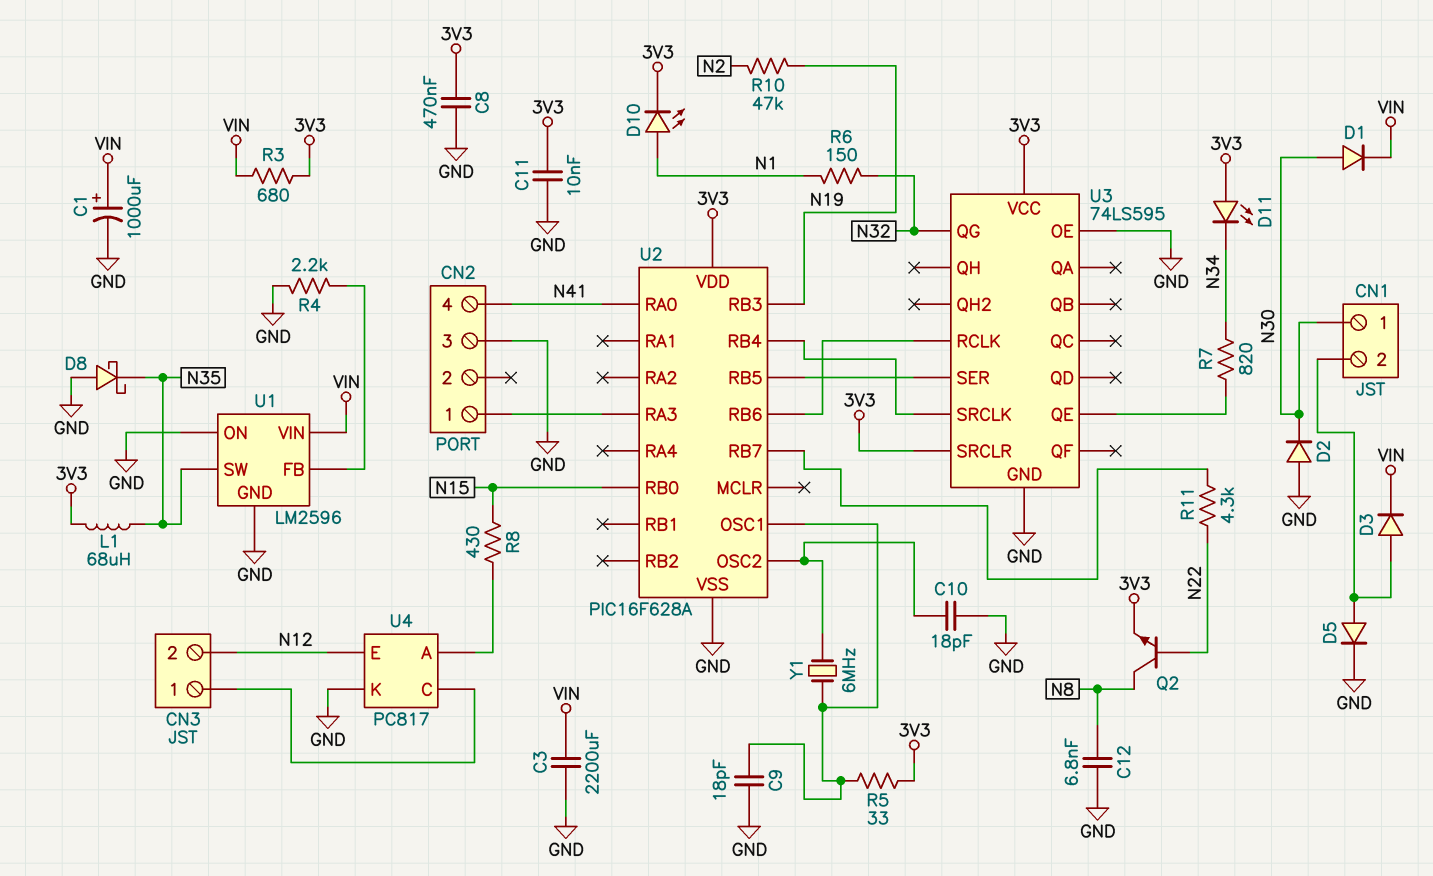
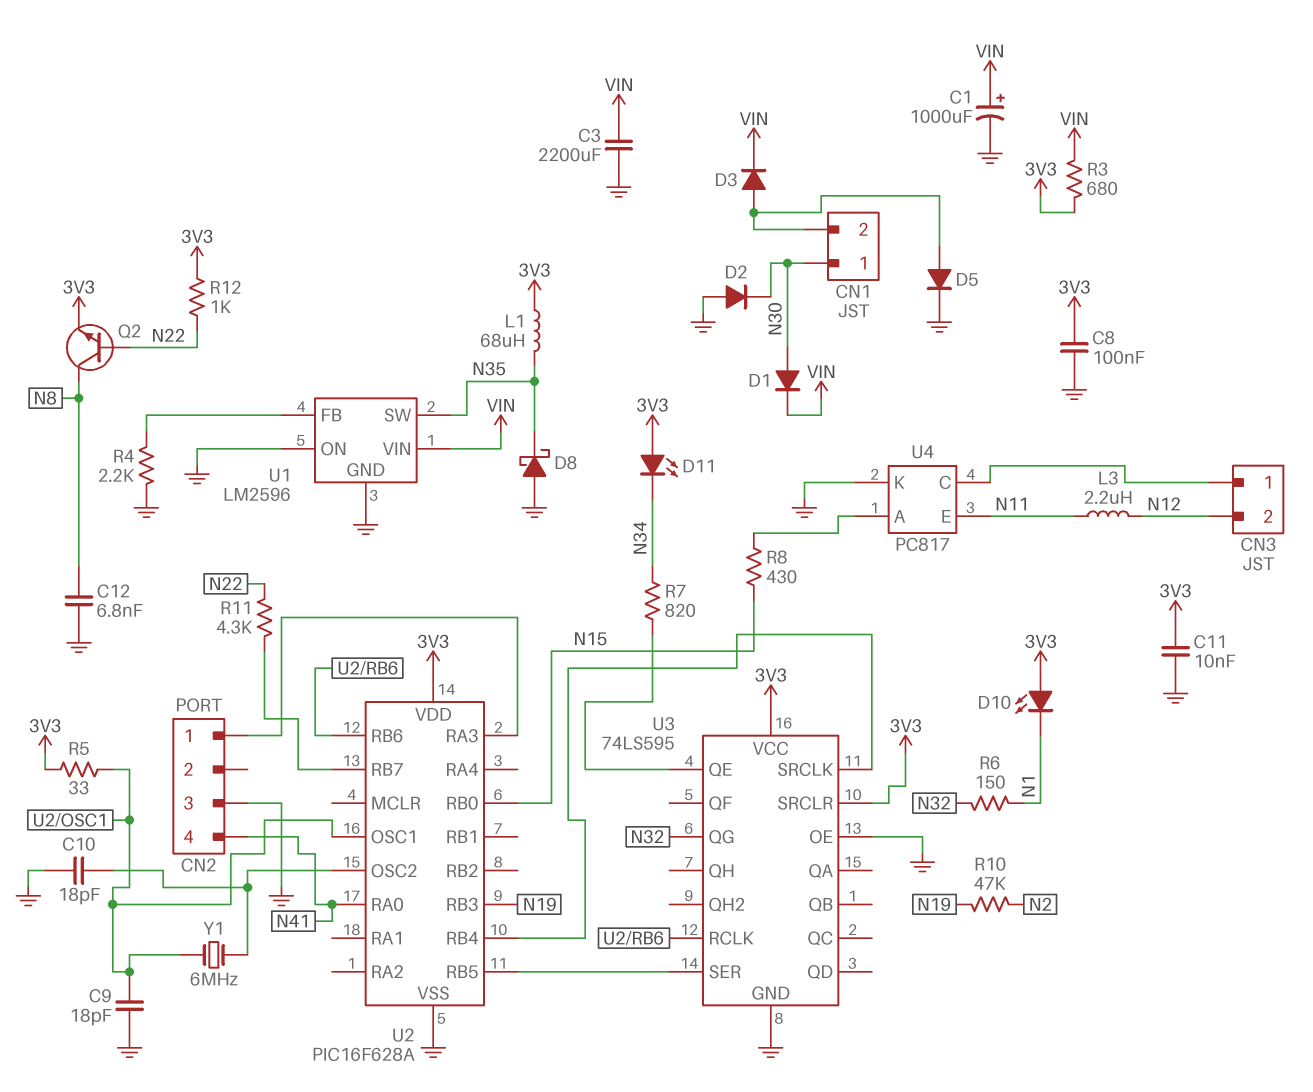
C8: 470nF (3V3, GND) -> 100nF (3V3, GND)
D10: LED (A N1, K 3V3) -> LED (A 3V3, K N1)
L3: none -> 2.2uH (N11, N12)
R12: none -> 1k (3V3, N22)
U4 pin E: N12 -> N11

